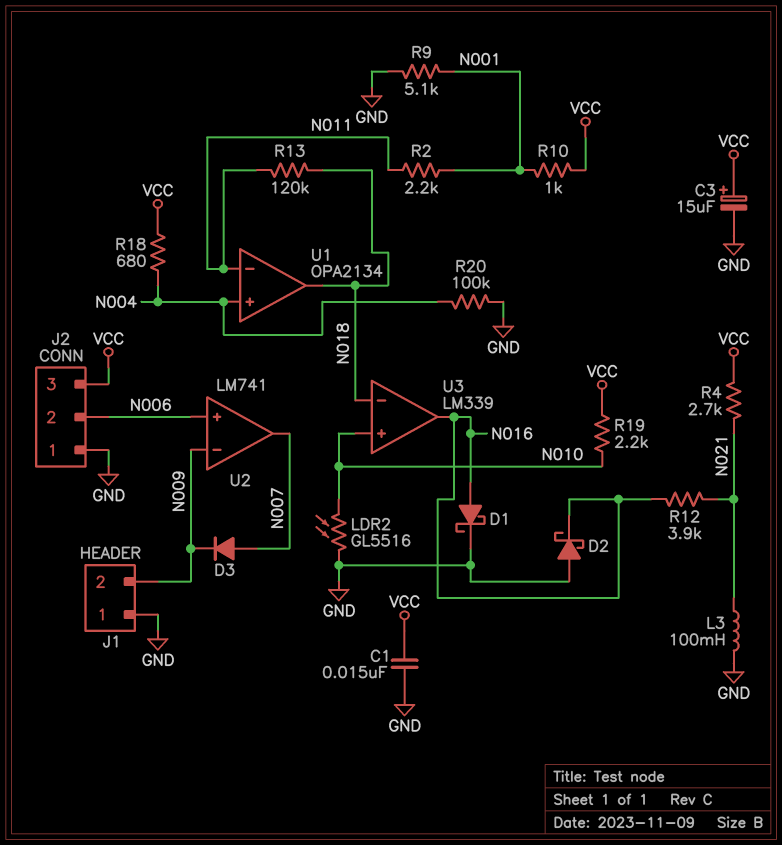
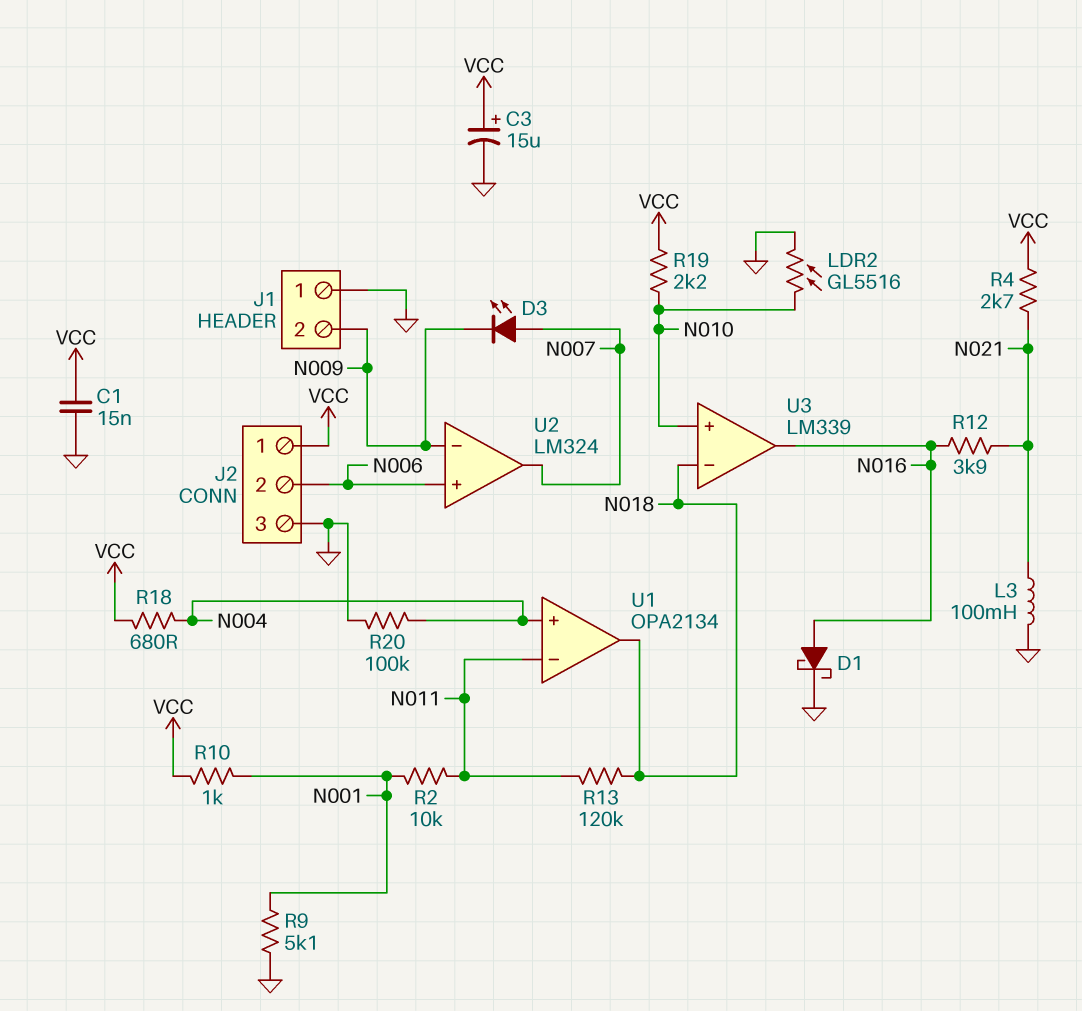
D2: schottky (A GND, K N016) -> none
D3: diode (A N007, K N009) -> LED (A N007, K N009)
J2 pin 1: GND -> VCC
J2 pin 3: VCC -> GND
R2: 2.2k (N001, N011) -> 10k (N001, N011)
U2: LM741 -> LM324

